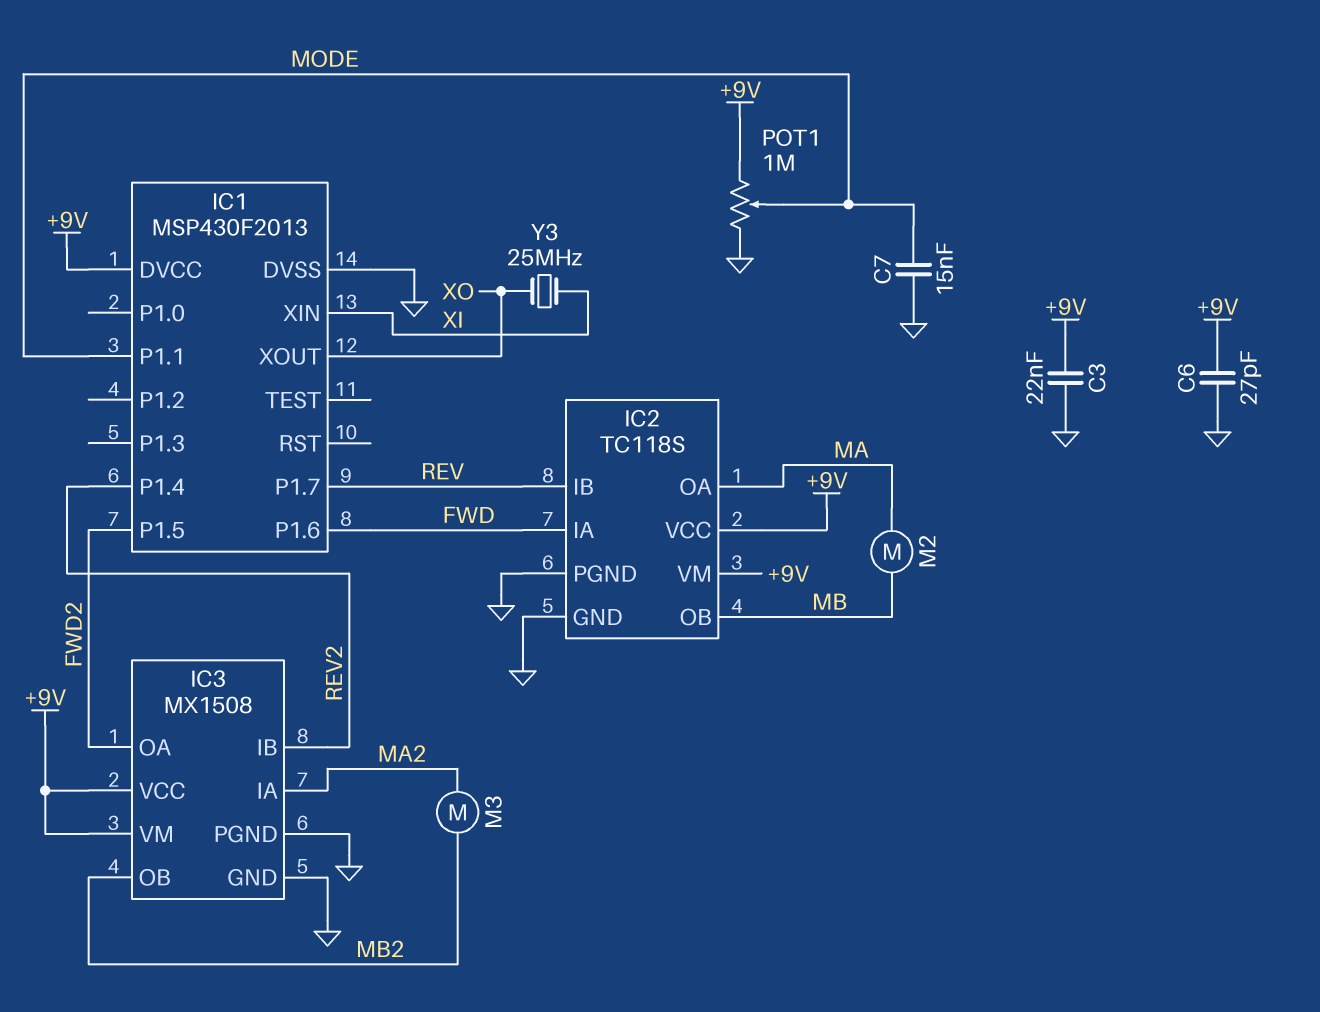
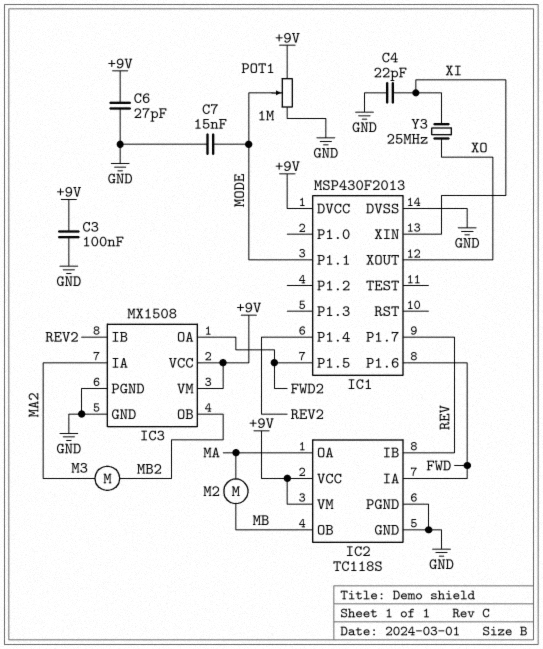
C3: 22nF (+9V, GND) -> 100nF (+9V, GND)
C4: none -> 22pF (GND, XI)

